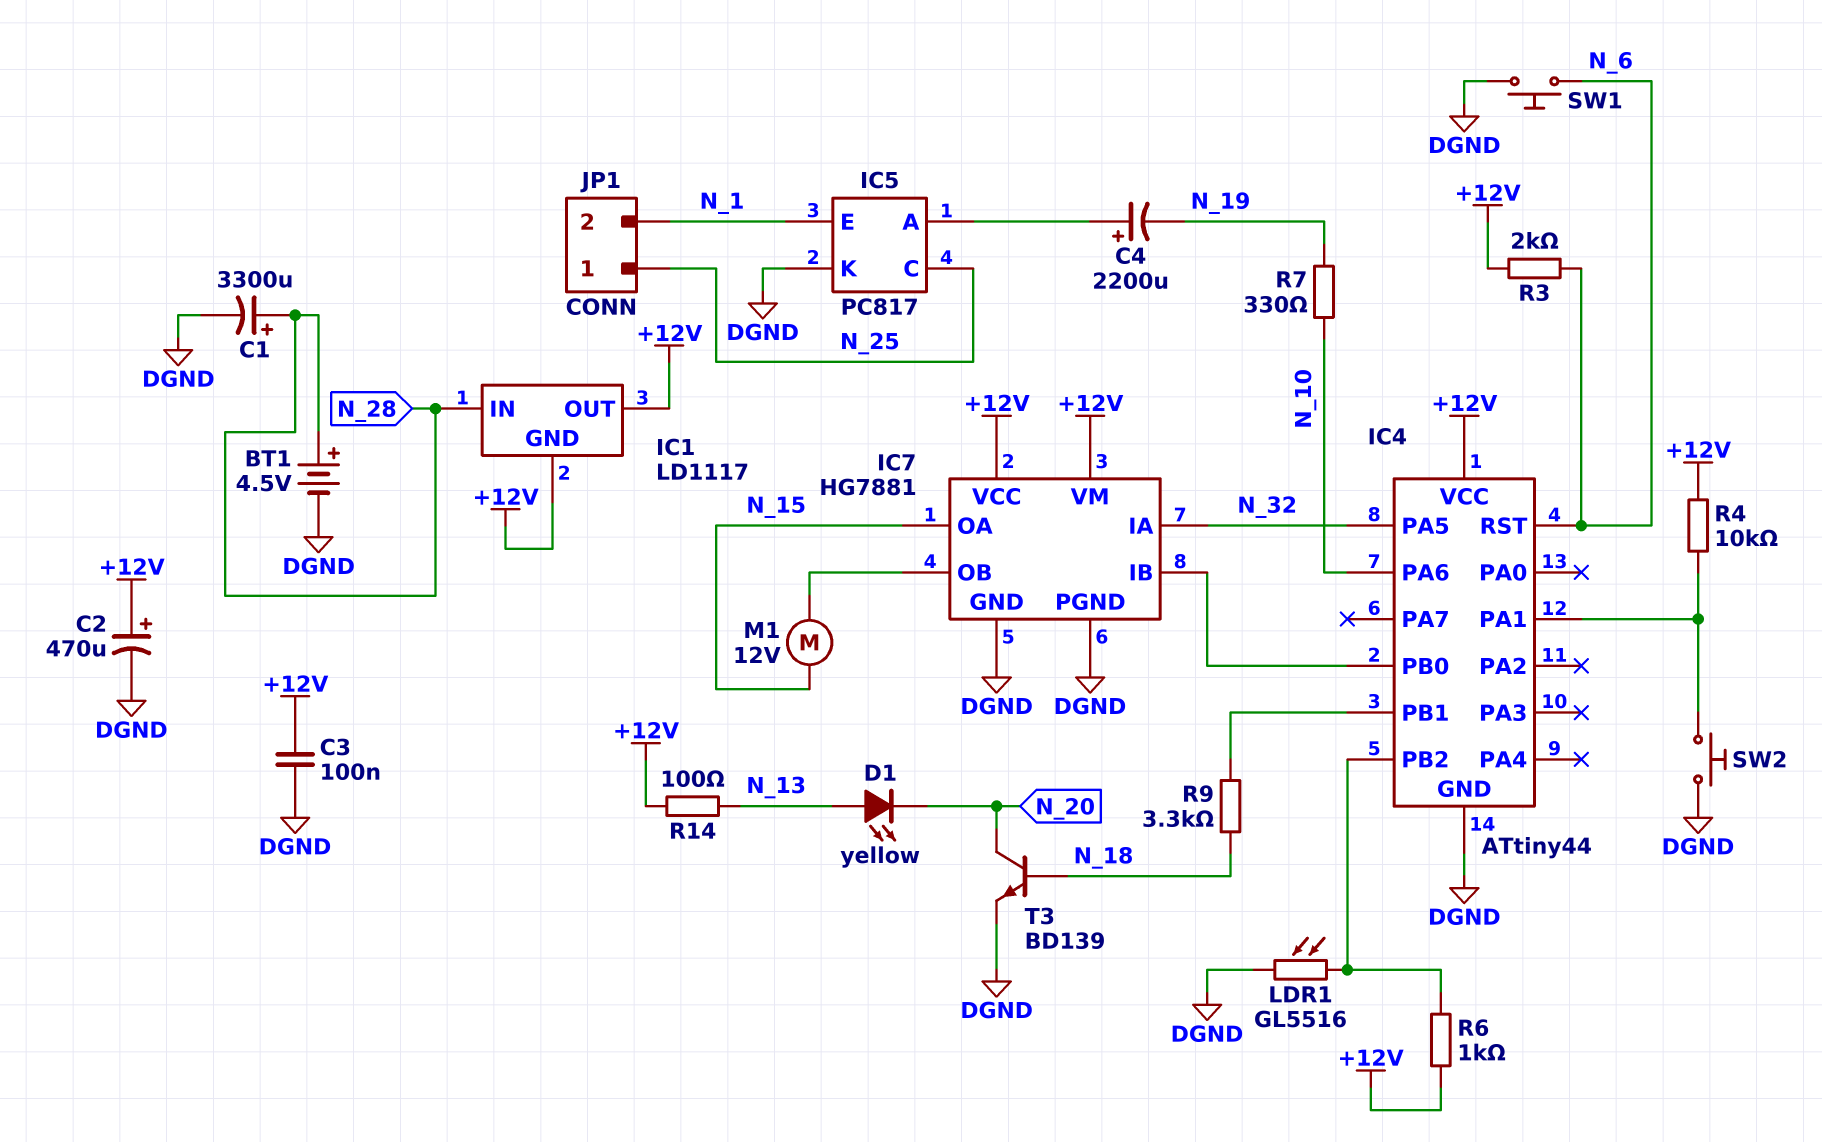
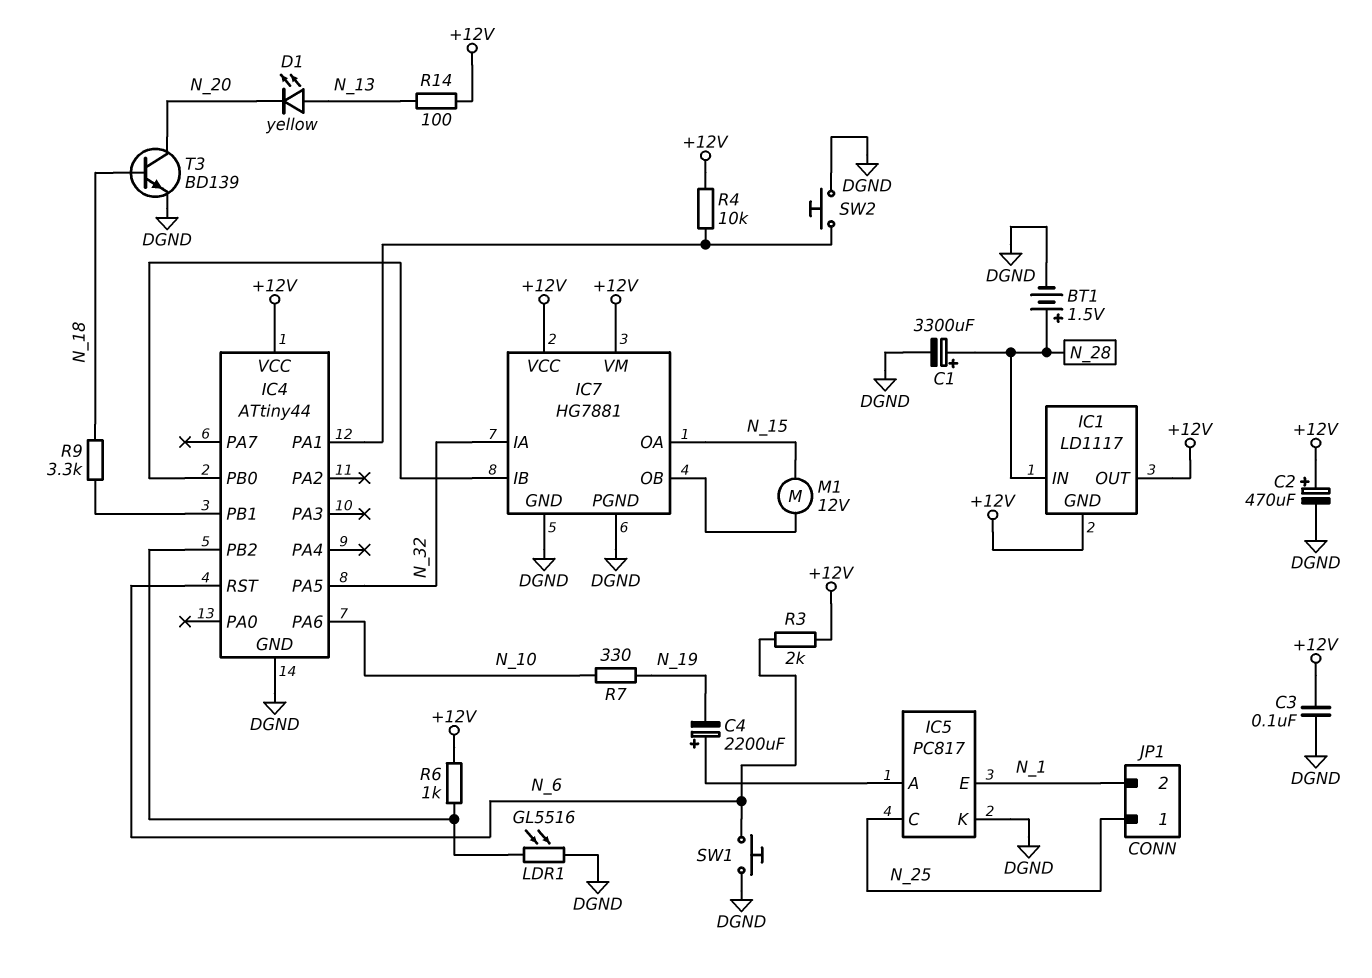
BT1: 4.5V (plus N_28, minus DGND) -> 1.5V (plus N_28, minus DGND)

